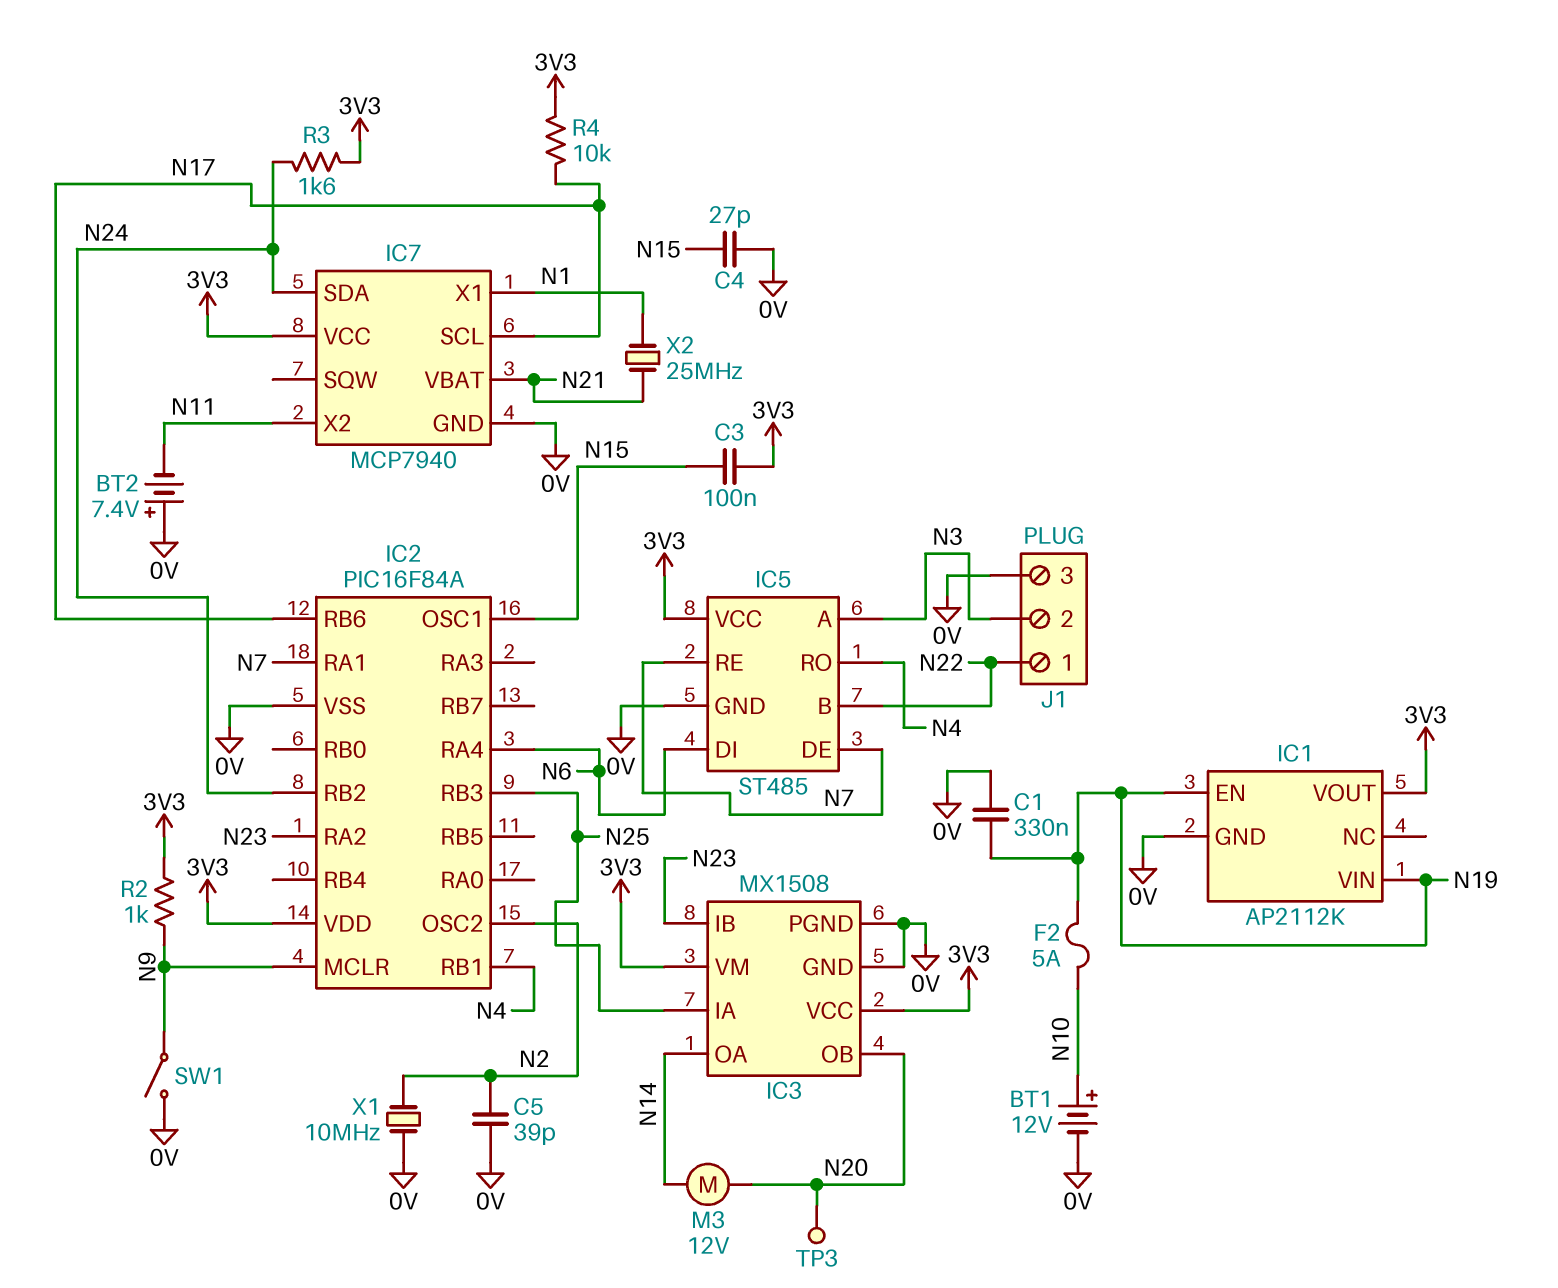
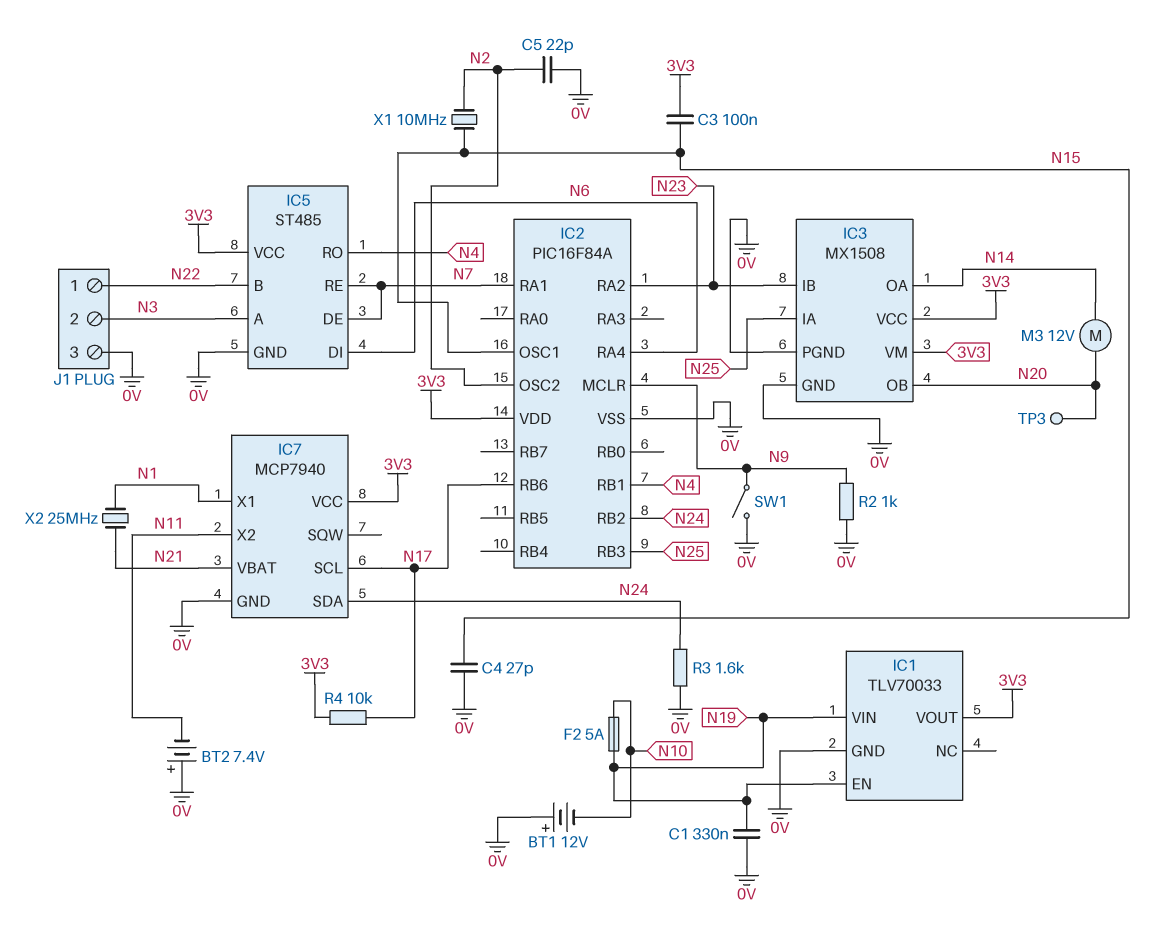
BT1: 12V (plus N10, minus 0V) -> 12V (plus 0V, minus N10)
C5: 39pF (0V, N2) -> 22pF (0V, N2)
IC1: AP2112K -> TLV70033
R2: 1k (3V3, N9) -> 1k (0V, N9)
R3: 1.6k (3V3, N24) -> 1.6k (0V, N24)
X1: 10MHz (0V, N2) -> 10MHz (N2, N15)

